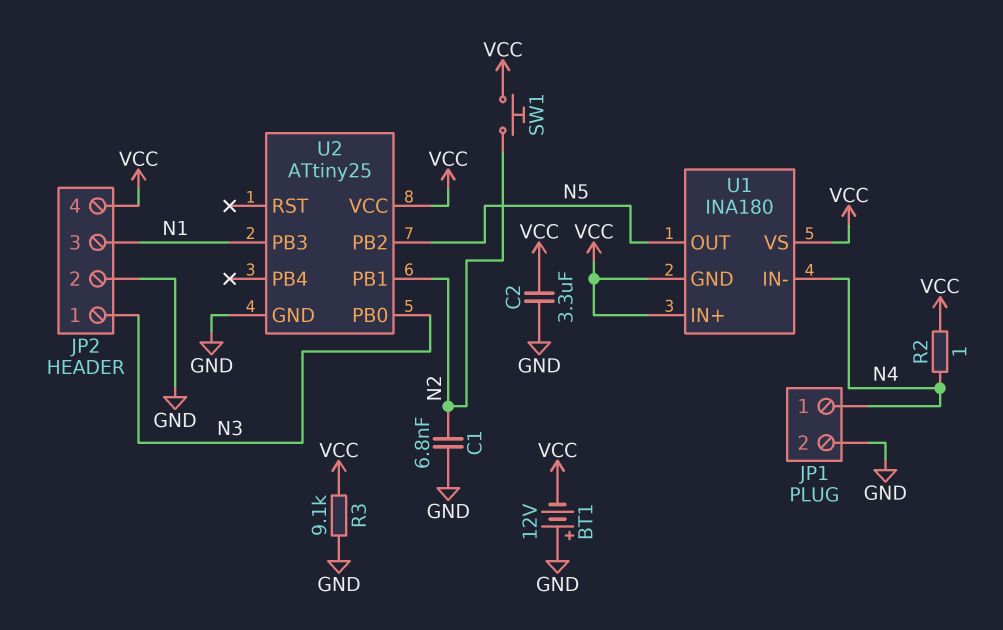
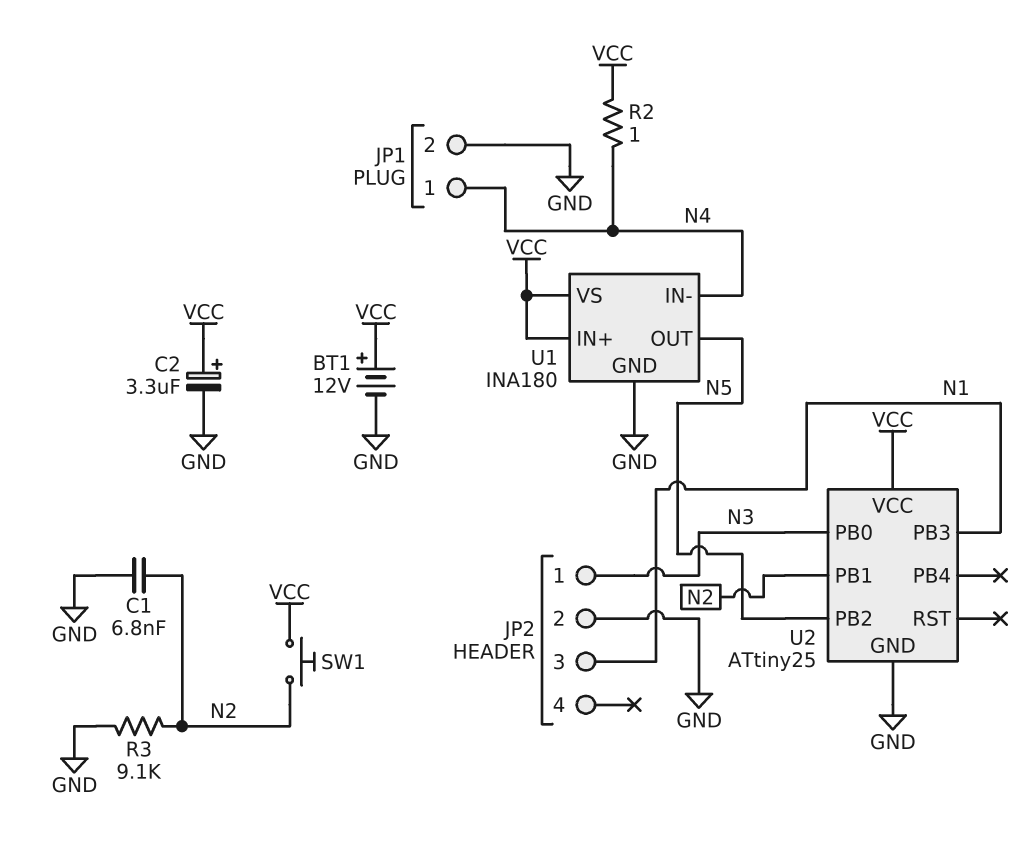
BT1: 12V (plus GND, minus VCC) -> 12V (plus VCC, minus GND)
C2: 3.3uF (GND, VCC) -> 3.3uF (plus VCC, minus GND)
JP2 pin 4: VCC -> none
R3: 9.1k (GND, VCC) -> 9.1k (GND, N2)
U1 pin GND: VCC -> GND

